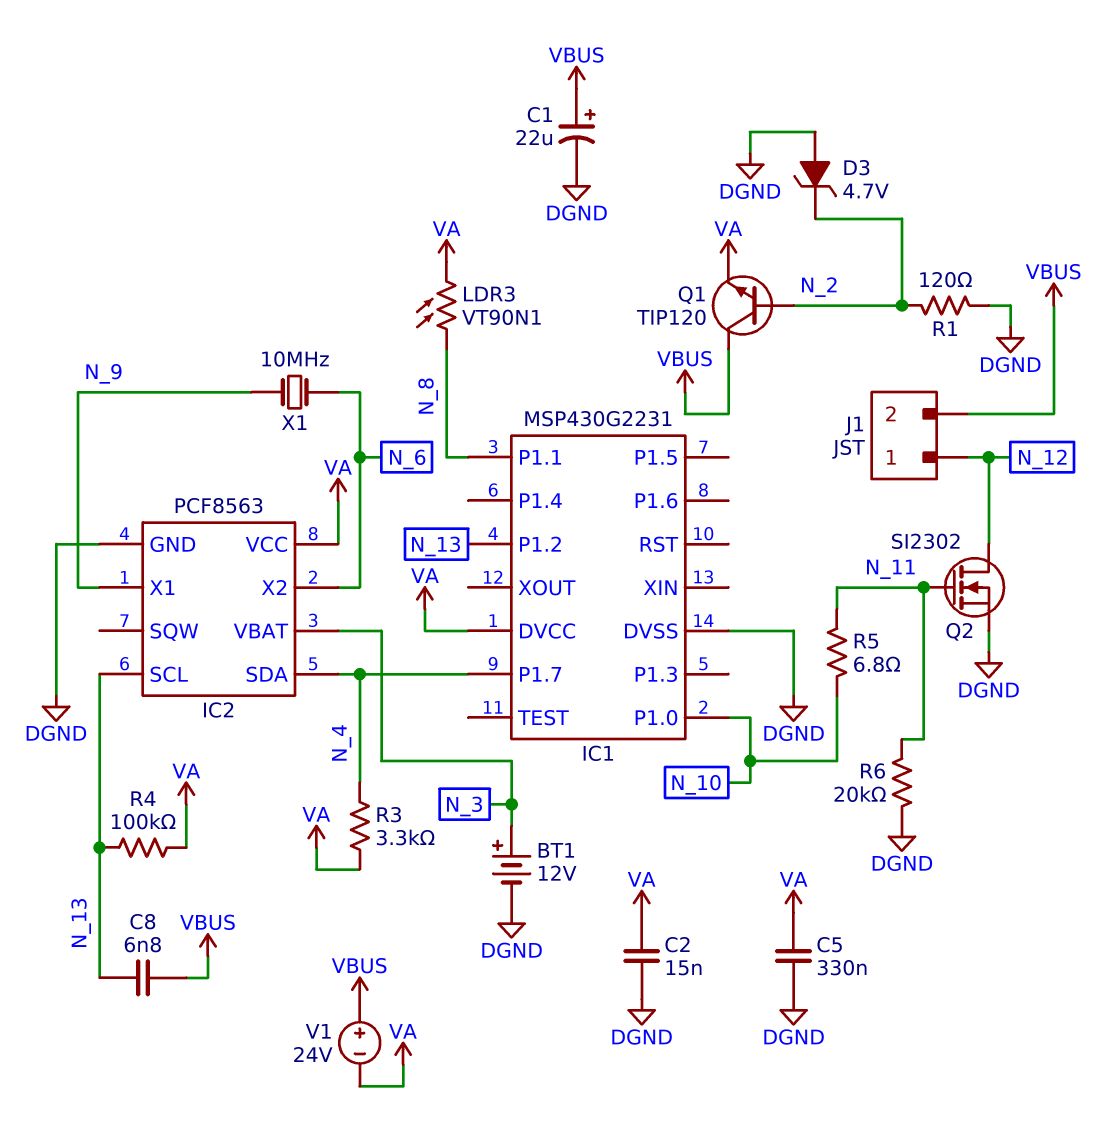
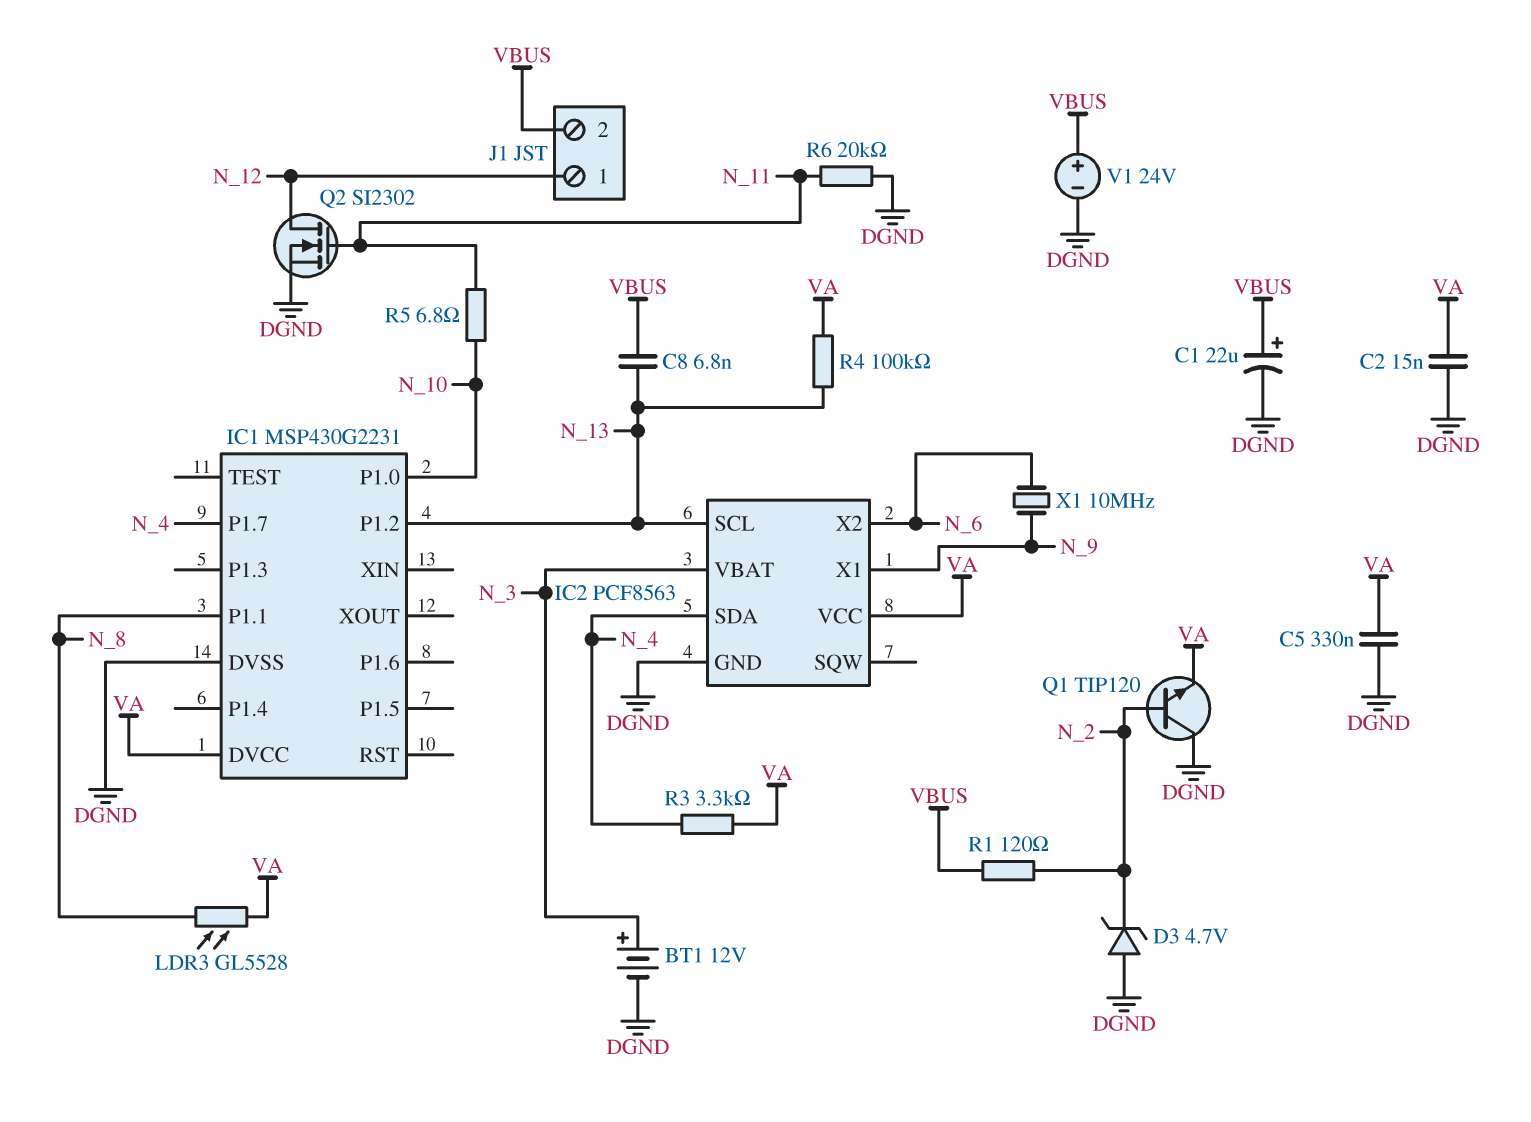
LDR3: VT90N1 (N_8, VA) -> GL5528 (N_8, VA)
Q1: NPN TIP120 (B N_2, C VBUS, E VA) -> NPN TIP120 (B N_2, C DGND, E VA)
R1: 120 (DGND, N_2) -> 120 (N_2, VBUS)
V1: 24V (plus VBUS, minus VA) -> 24V (plus VBUS, minus DGND)

